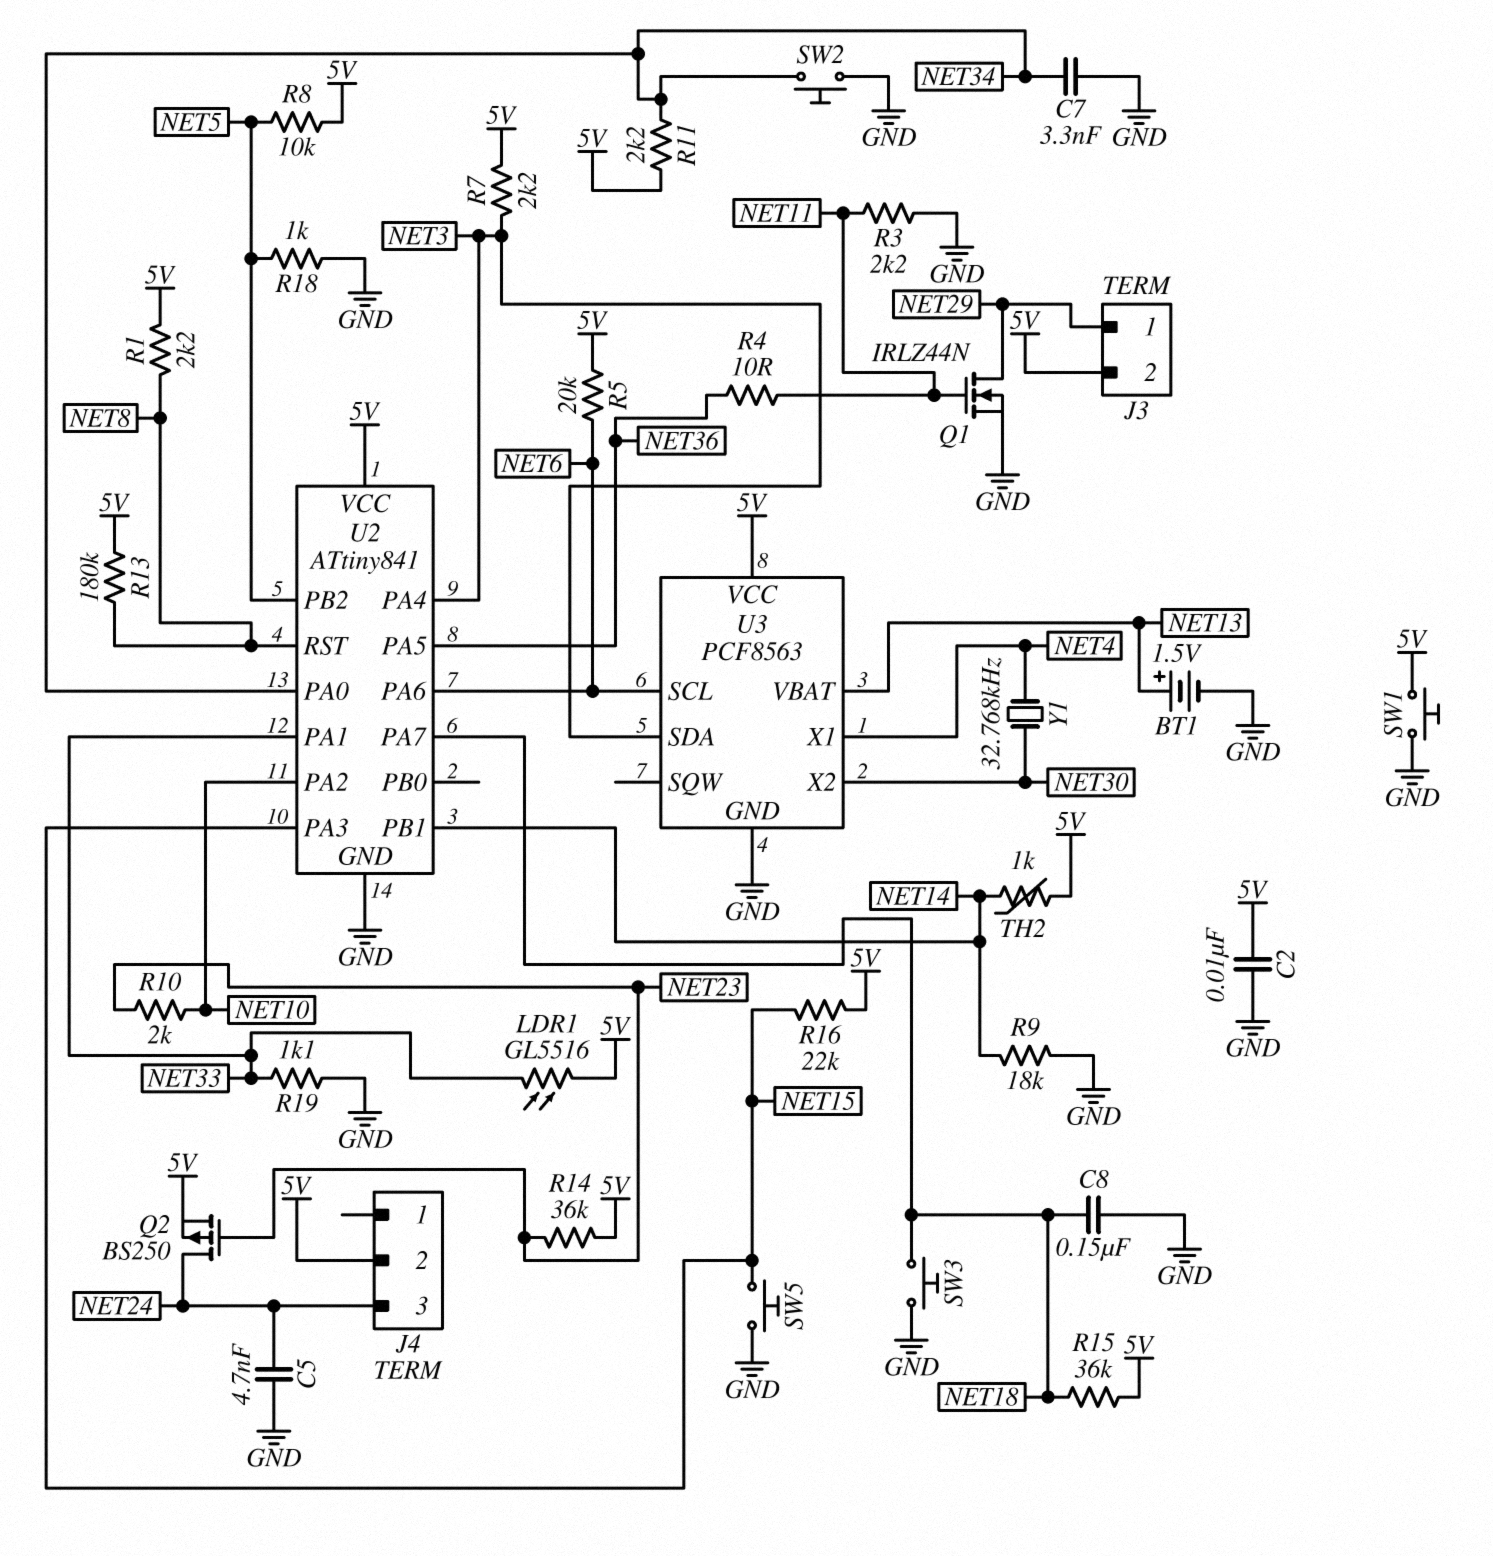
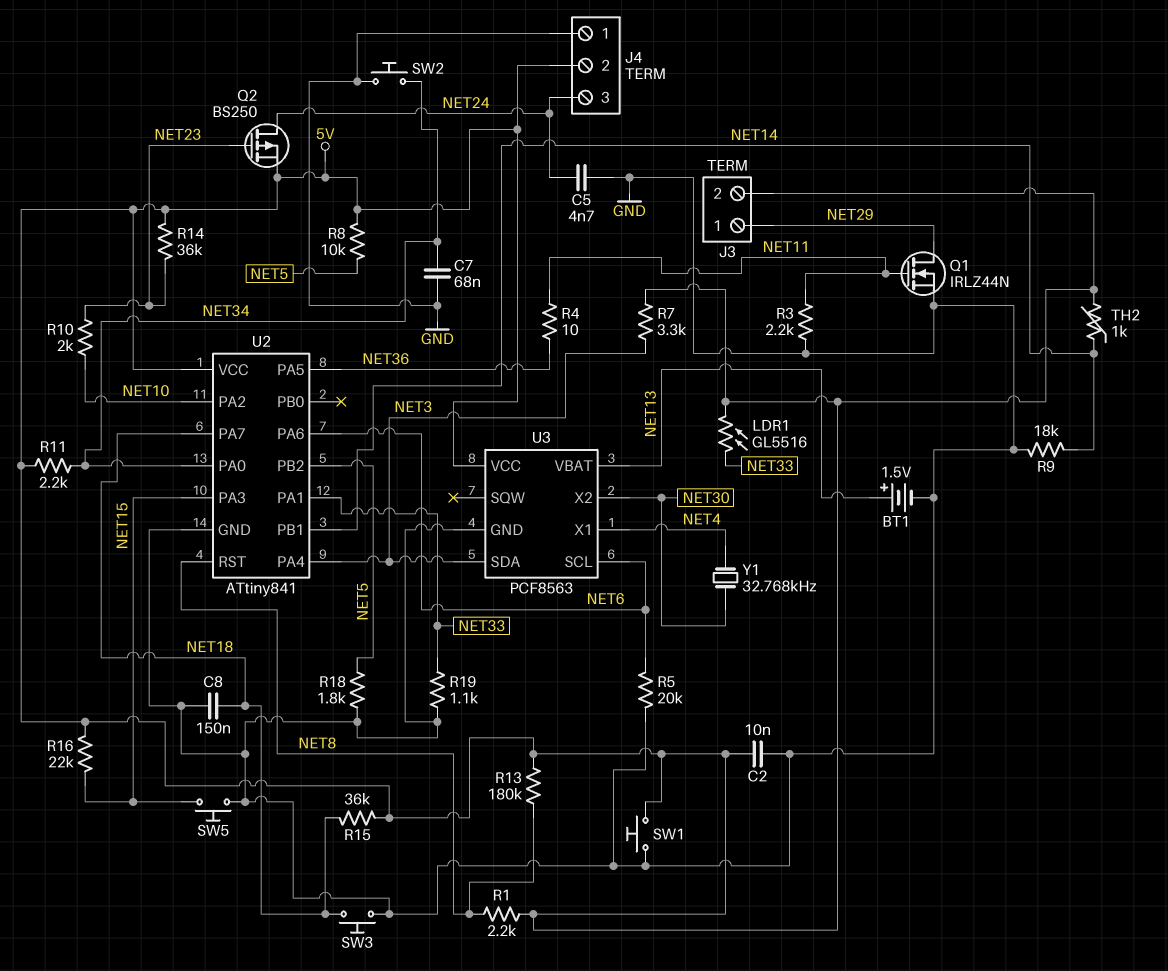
C7: 3.3nF (GND, NET34) -> 68nF (GND, NET34)
J4 pin 1: none -> GND
R5: 20k (5V, NET6) -> 20k (GND, NET6)
R7: 2.2k (5V, NET3) -> 3.3k (5V, NET3)
R18: 1k (GND, NET5) -> 1.8k (GND, NET5)

